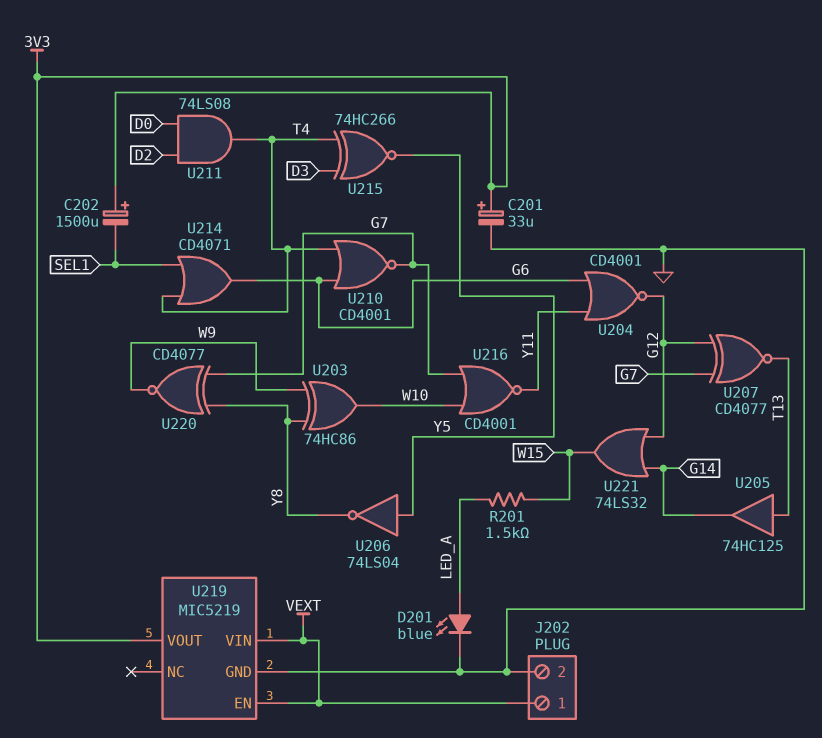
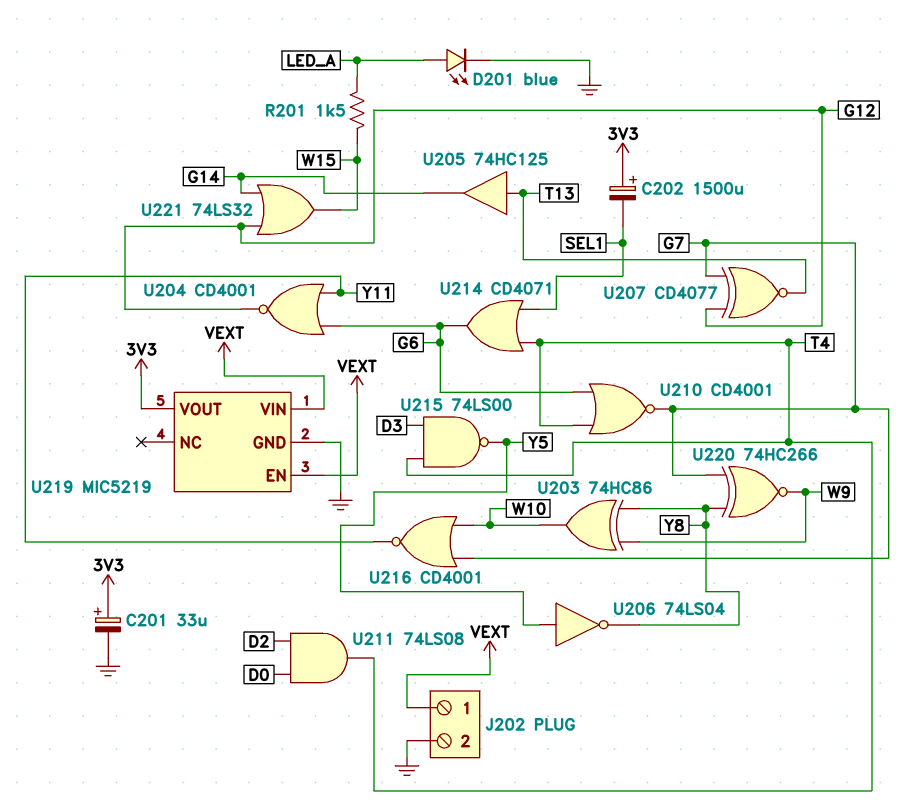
U215: XNOR 74HC266 (in D3, in T4, out Y5) -> NAND 74LS00 (in D3, in T4, out Y5)
U220: XNOR CD4077 (in G7, in Y8, out W9) -> XNOR 74HC266 (in G7, in Y8, out W9)

